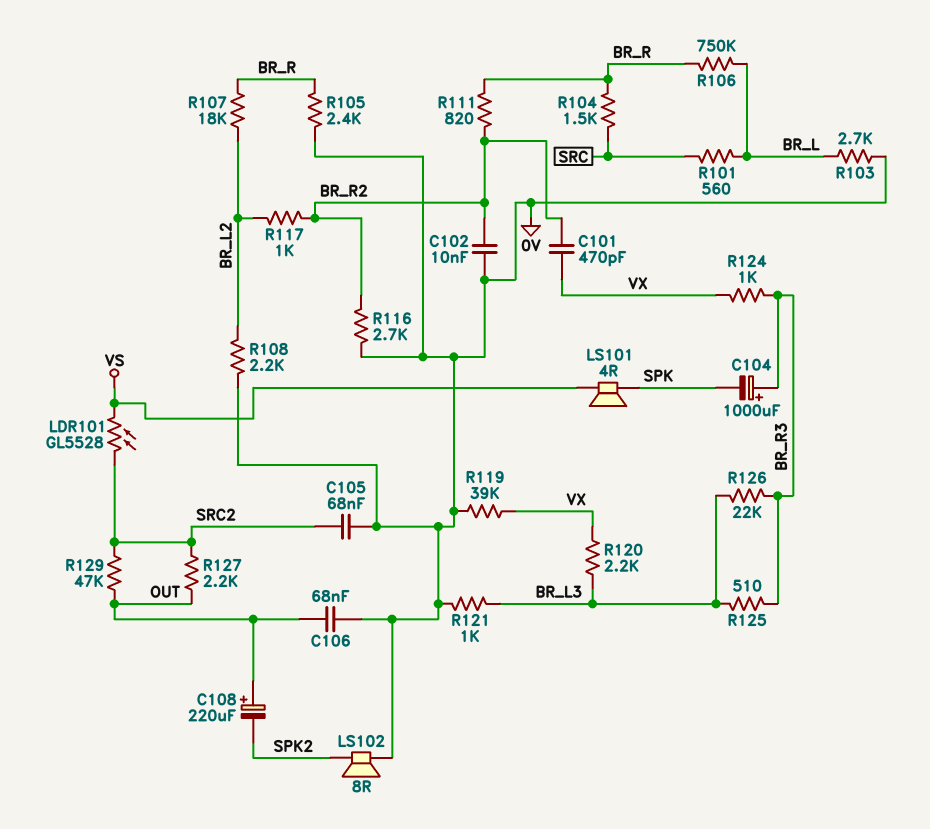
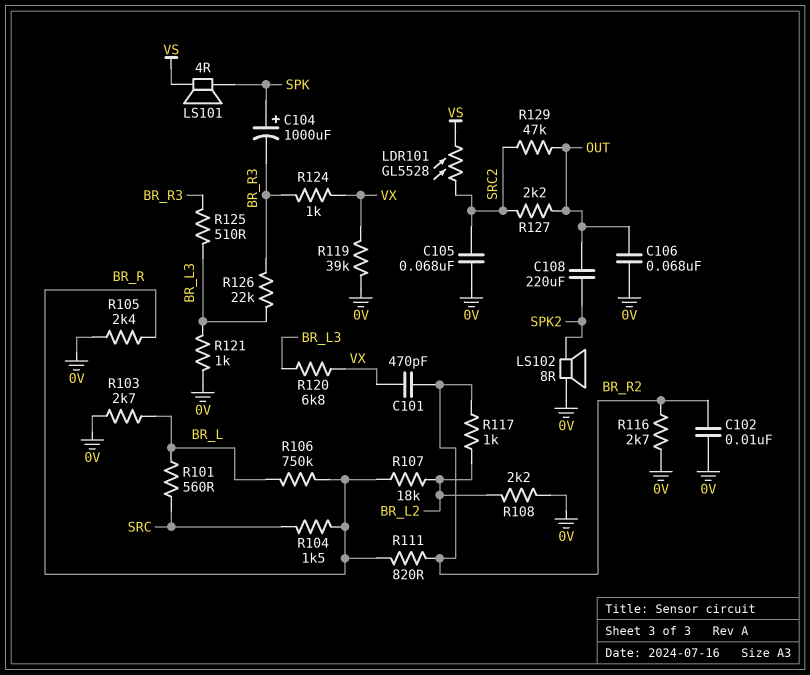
C104: 1000uF (plus BR_R3, minus SPK) -> 1000uF (plus SPK, minus BR_R3)
C108: 220uF (plus OUT, minus SPK2) -> 220uF (OUT, SPK2)
R120: 2.2k (BR_L3, VX) -> 6.8k (BR_L3, VX)

